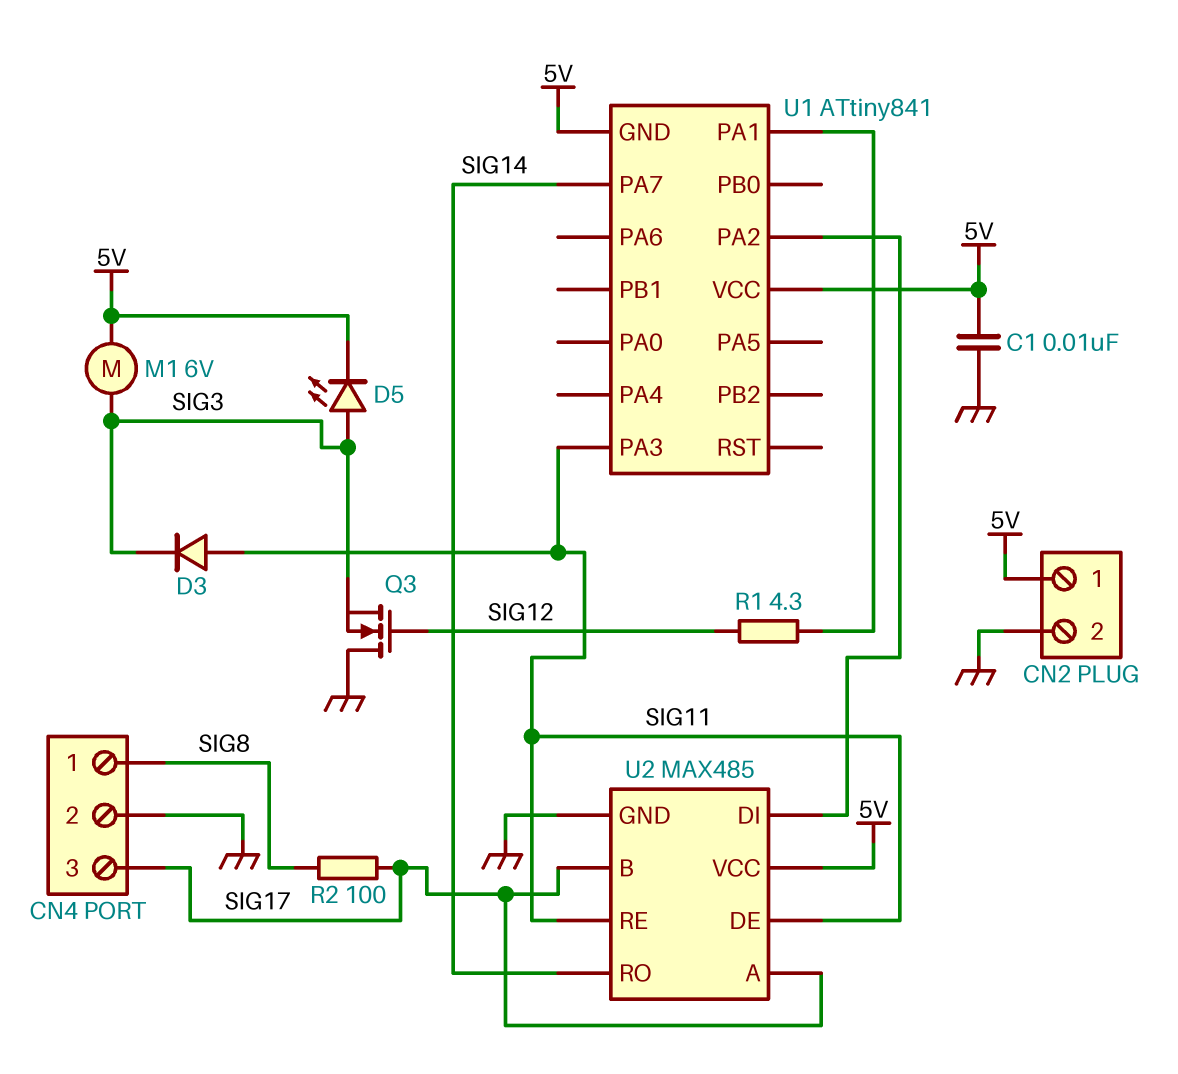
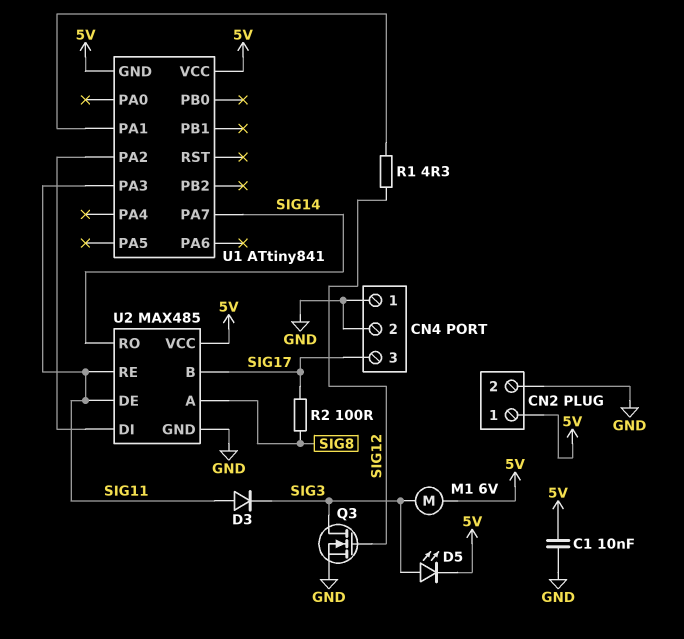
CN4 pin 1: SIG8 -> GND
Q3: NMOS (G SIG12, D GND, S SIG3) -> NMOS (G SIG12, D SIG3, S GND)
U2 pin A: SIG17 -> SIG8

